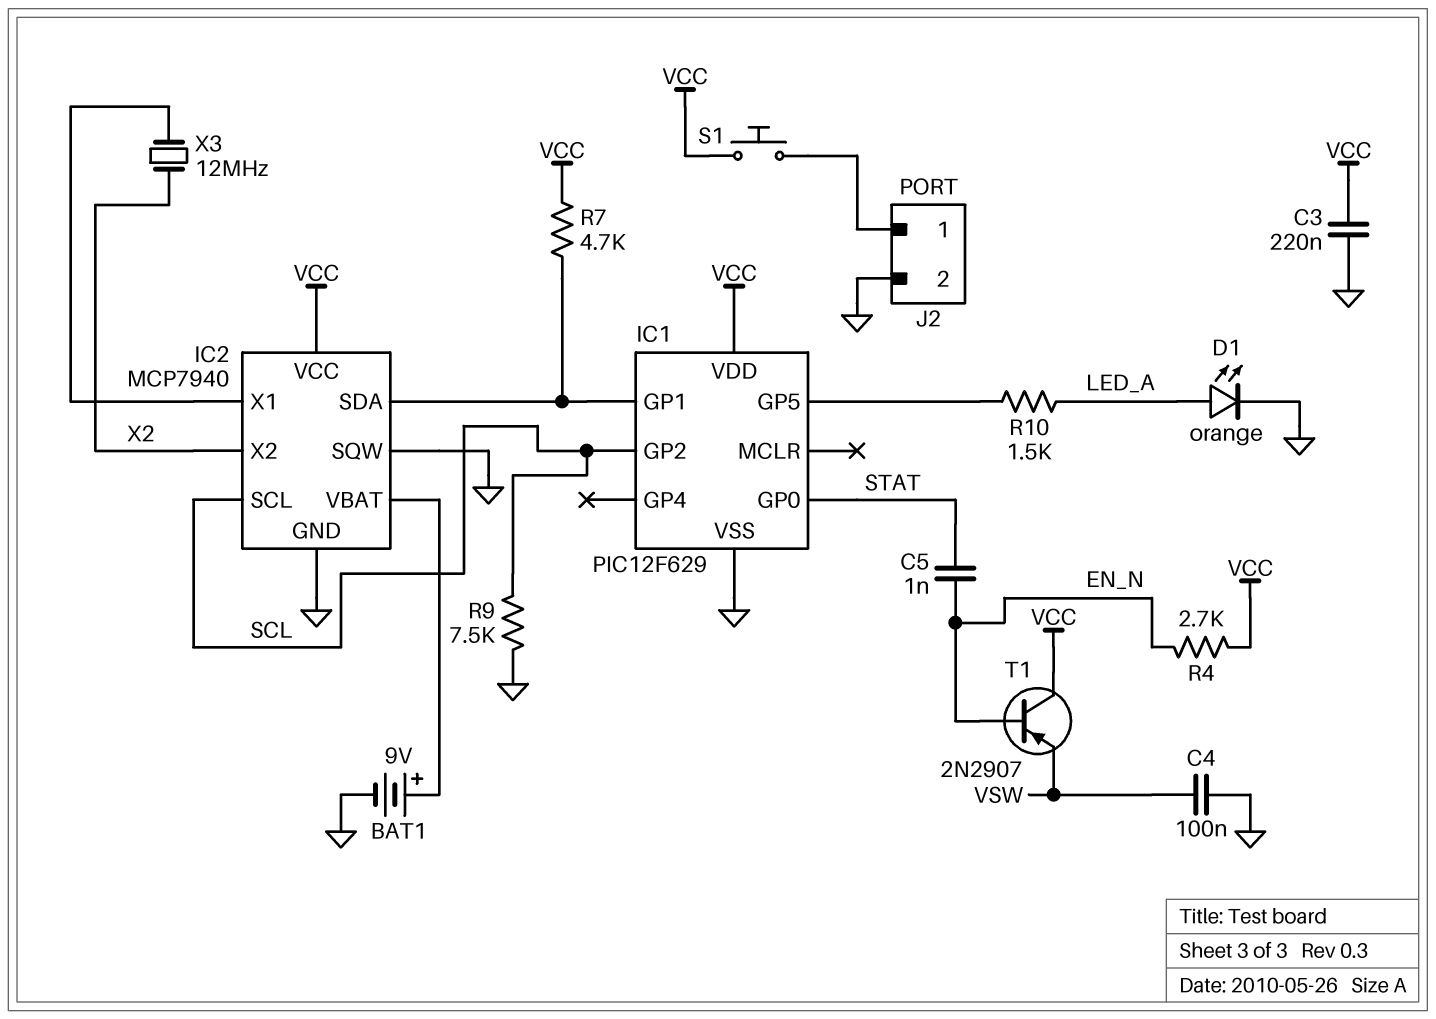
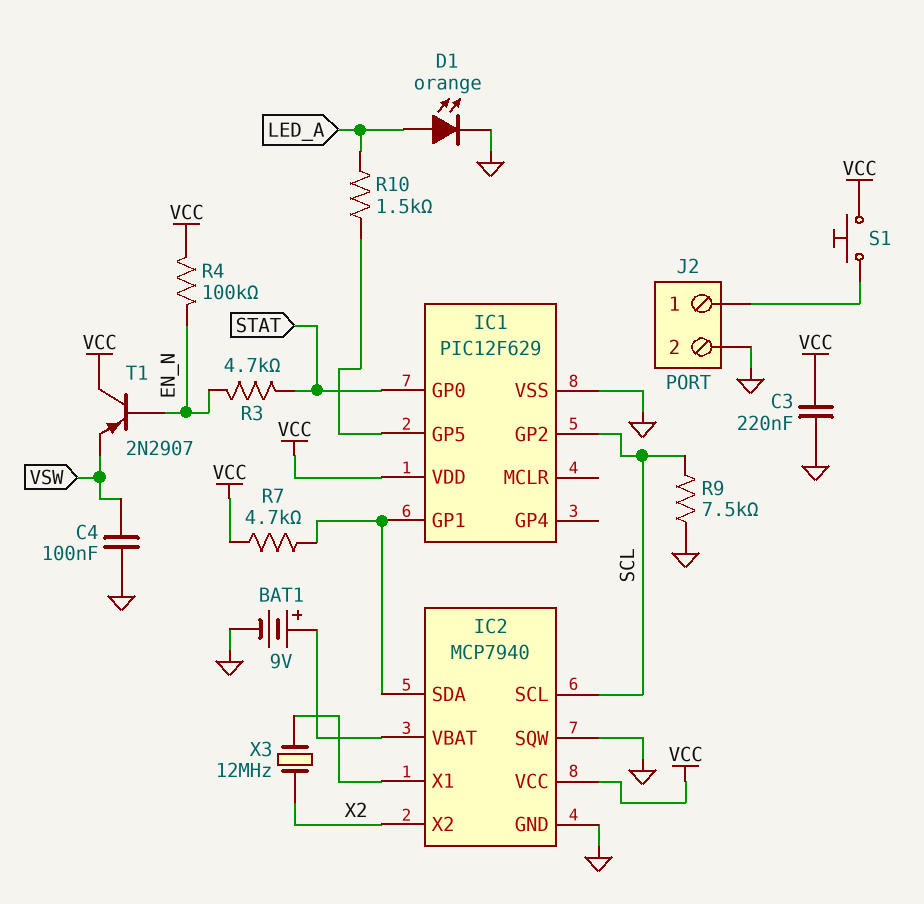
C5: 1nF (EN_N, STAT) -> none
R3: none -> 4.7k (EN_N, STAT)
R4: 2.7k (EN_N, VCC) -> 100k (EN_N, VCC)

